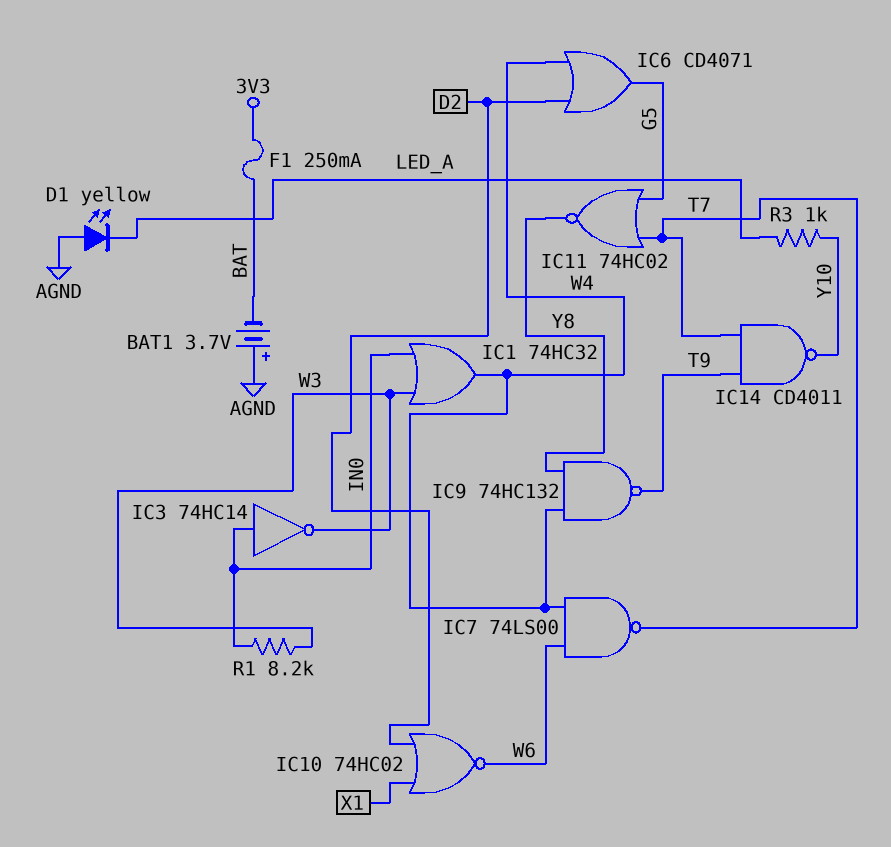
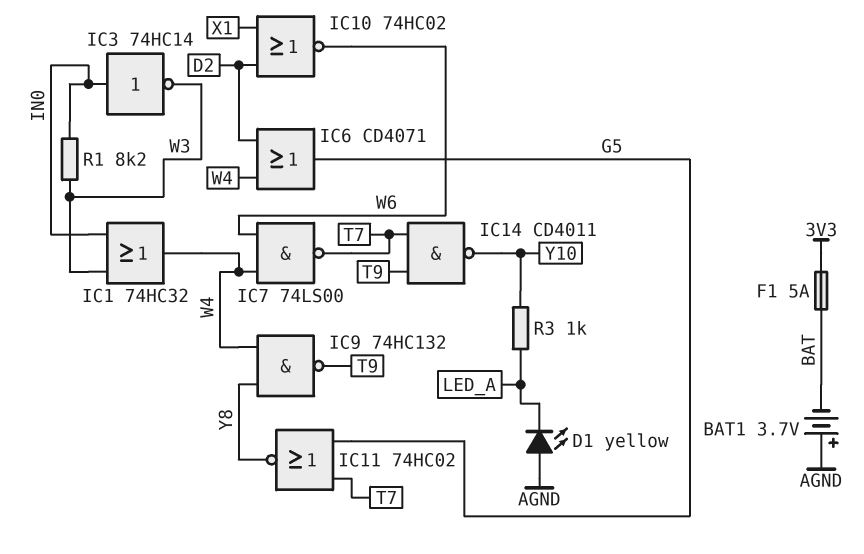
F1: 250mA (3V3, BAT) -> 5A (3V3, BAT)

